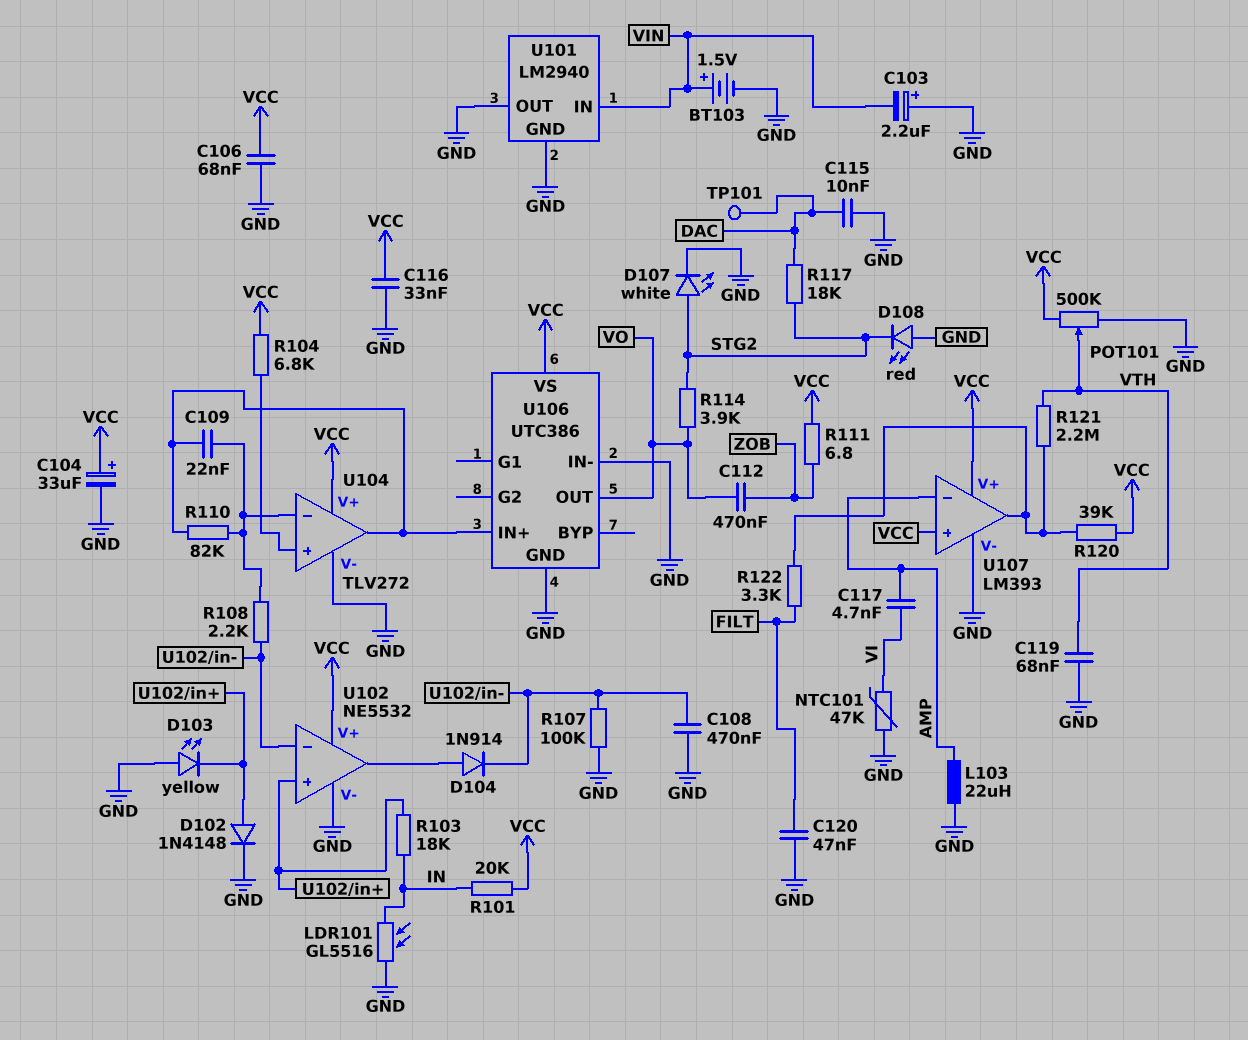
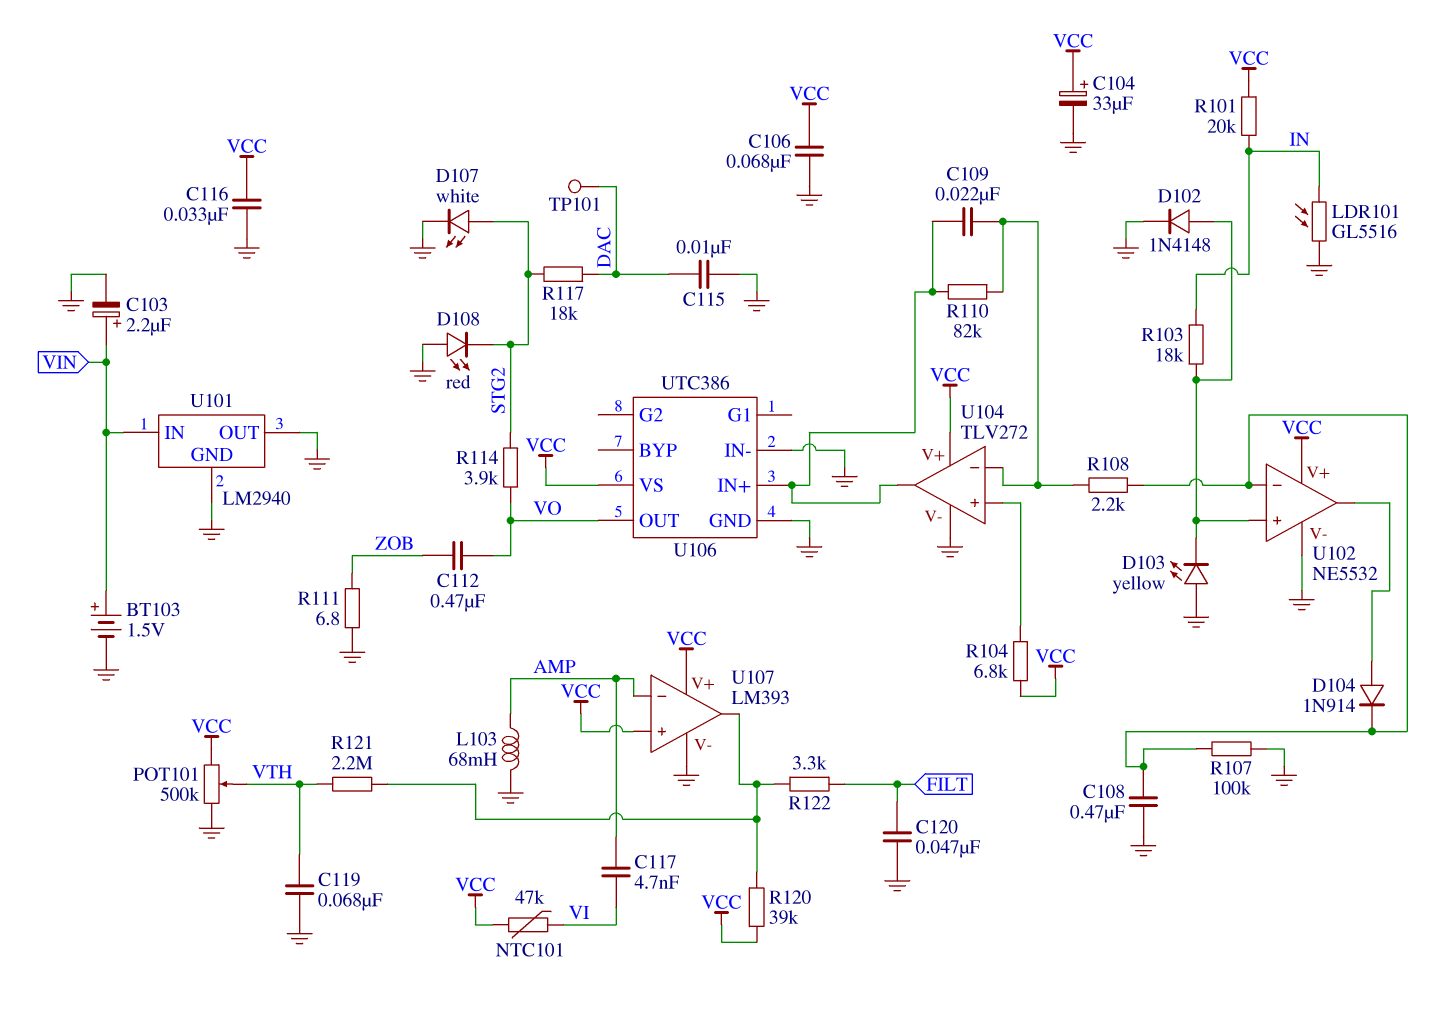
C103: 2.2uF (plus GND, minus VIN) -> 2.2uF (plus VIN, minus GND)
L103: 22uH (AMP, GND) -> 68mH (AMP, GND)
NTC101: 47k (GND, VI) -> 47k (VCC, VI)
R111: 6.8 (VCC, ZOB) -> 6.8 (GND, ZOB)

